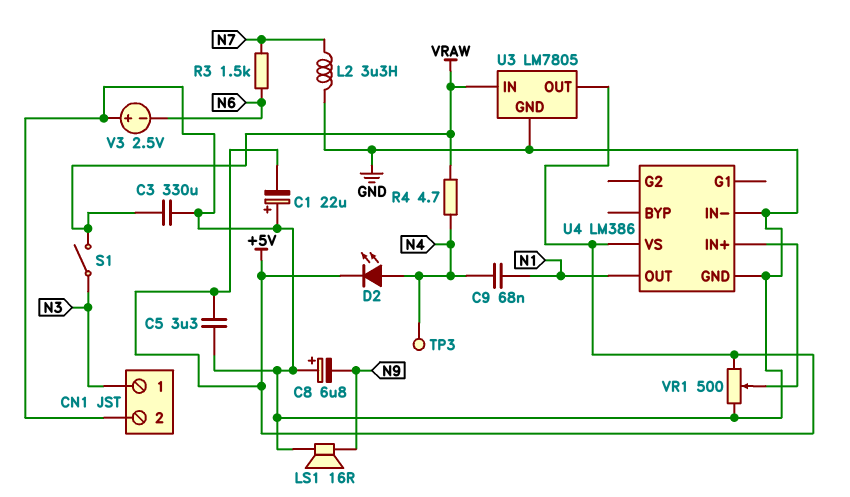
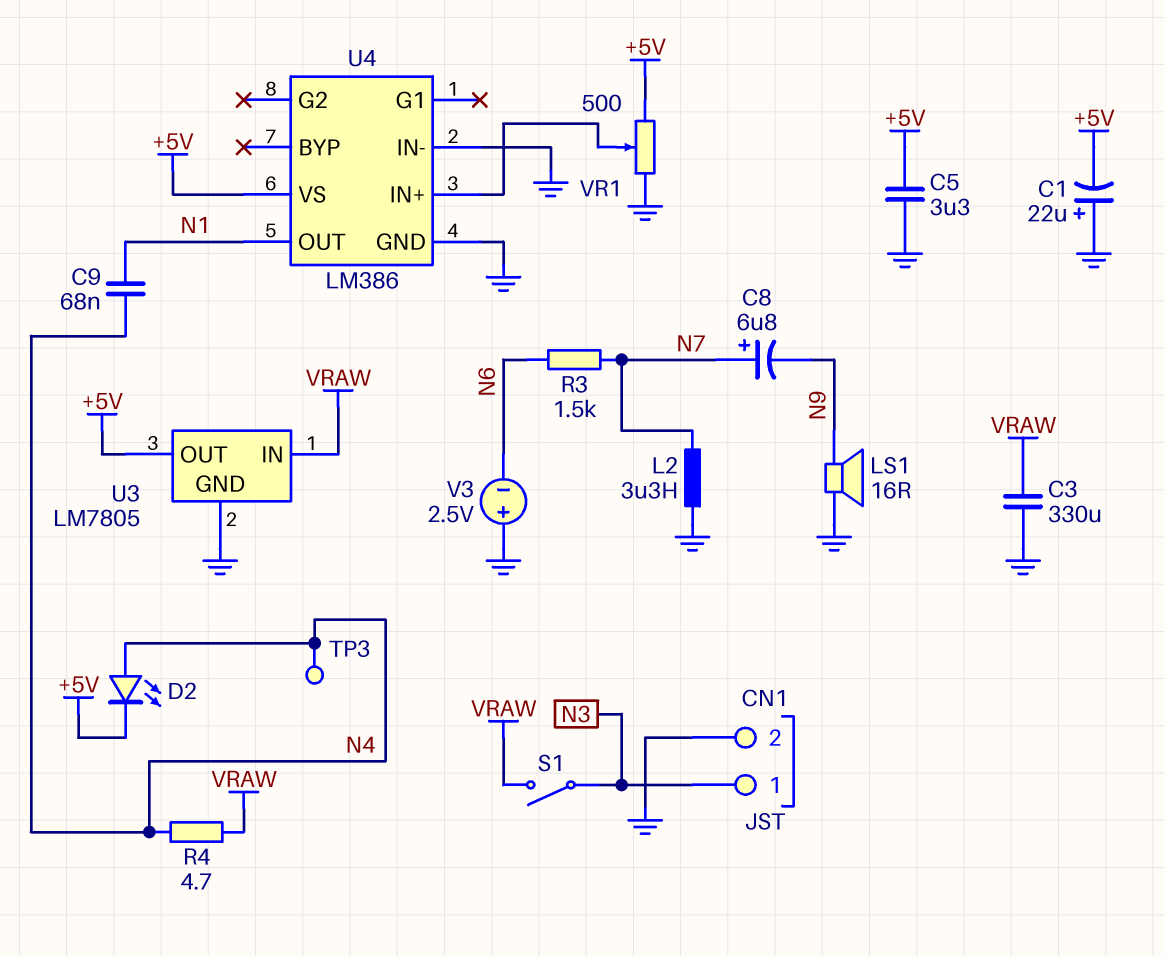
C8: 6.8uF (plus GND, minus N9) -> 6.8uF (plus N7, minus N9)

